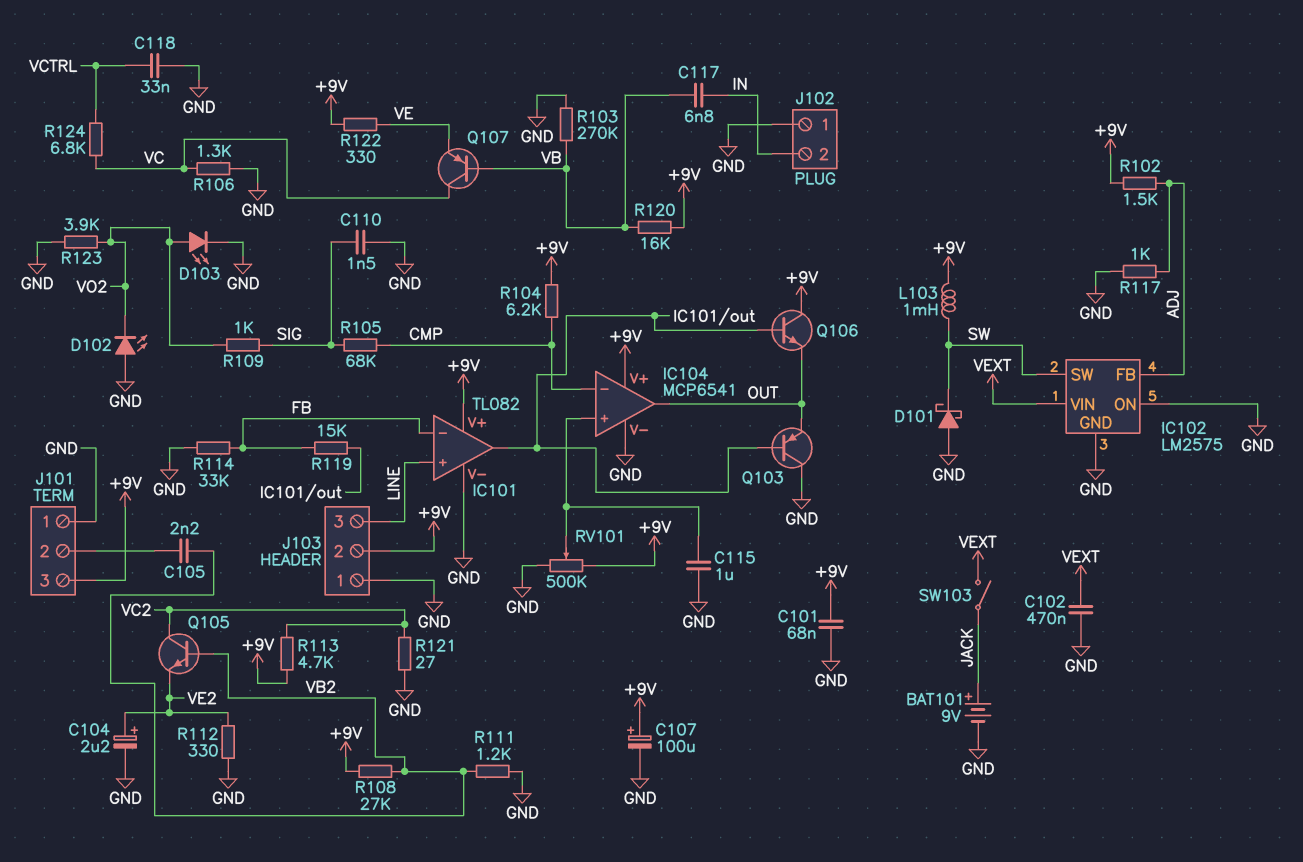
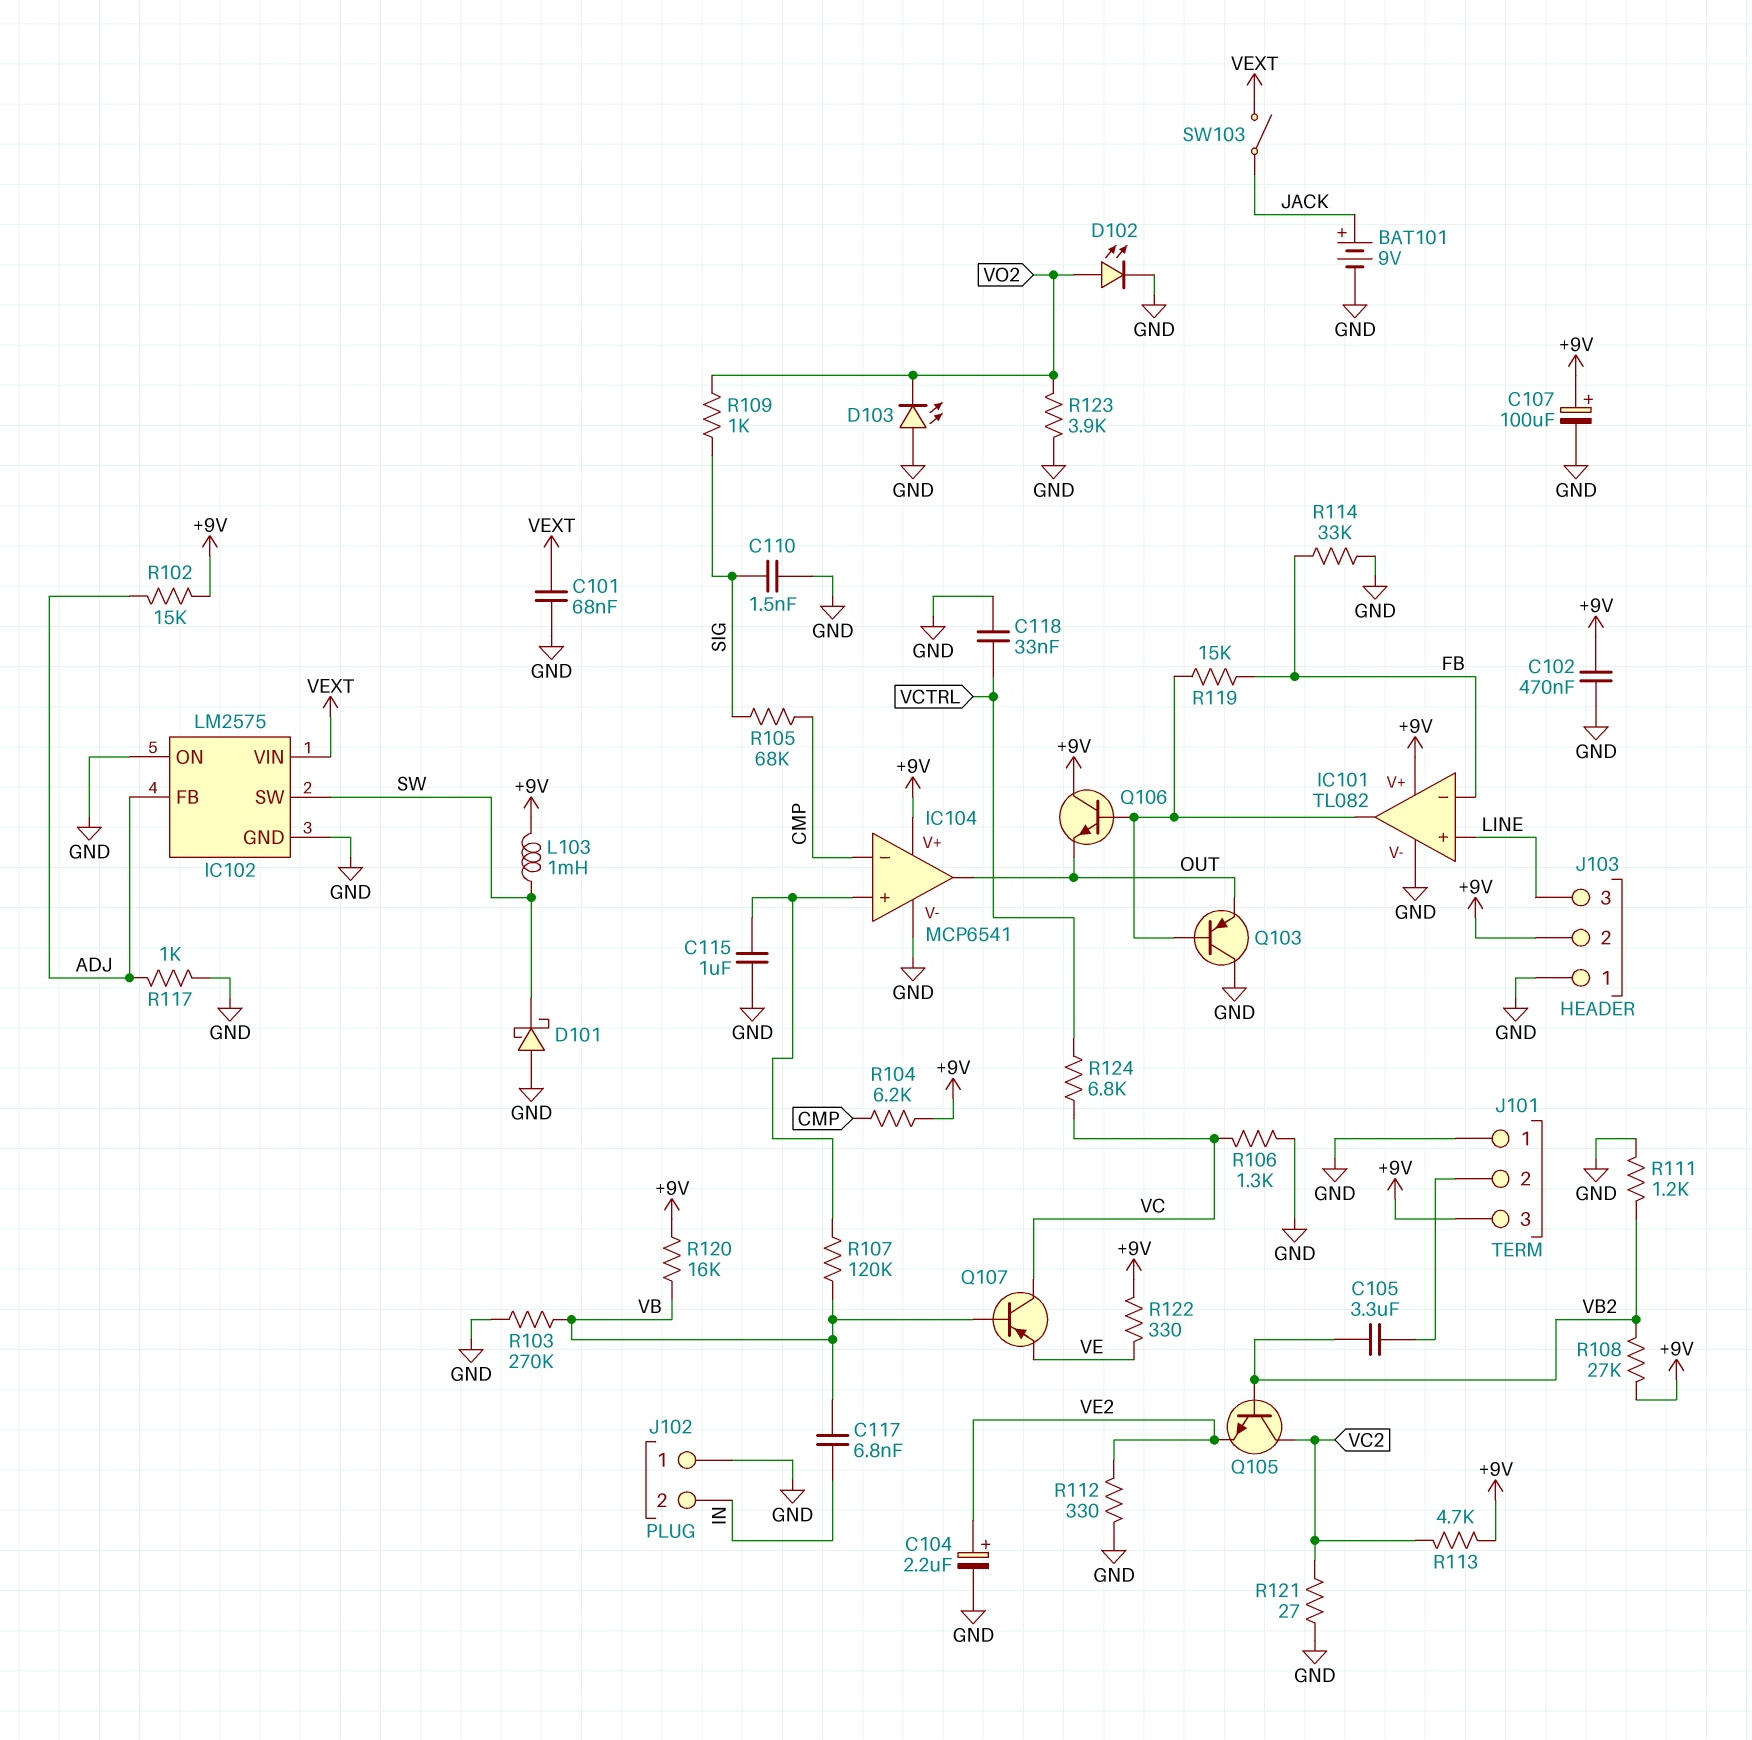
C101: 68nF (+9V, GND) -> 68nF (GND, VEXT)
C102: 470nF (GND, VEXT) -> 470nF (+9V, GND)
C105: 2.2nF (J101/2, VB2) -> 3.3uF (J101/2, VB2)
D102: LED (A GND, K VO2) -> LED (A VO2, K GND)
D103: LED (A VO2, K GND) -> LED (A GND, K VO2)
R102: 1.5k (+9V, ADJ) -> 15k (+9V, ADJ)
R107: none -> 120k (IC104/in+, VB)
RV101: 500k (+9V, GND, wiper IC104/in+) -> none

